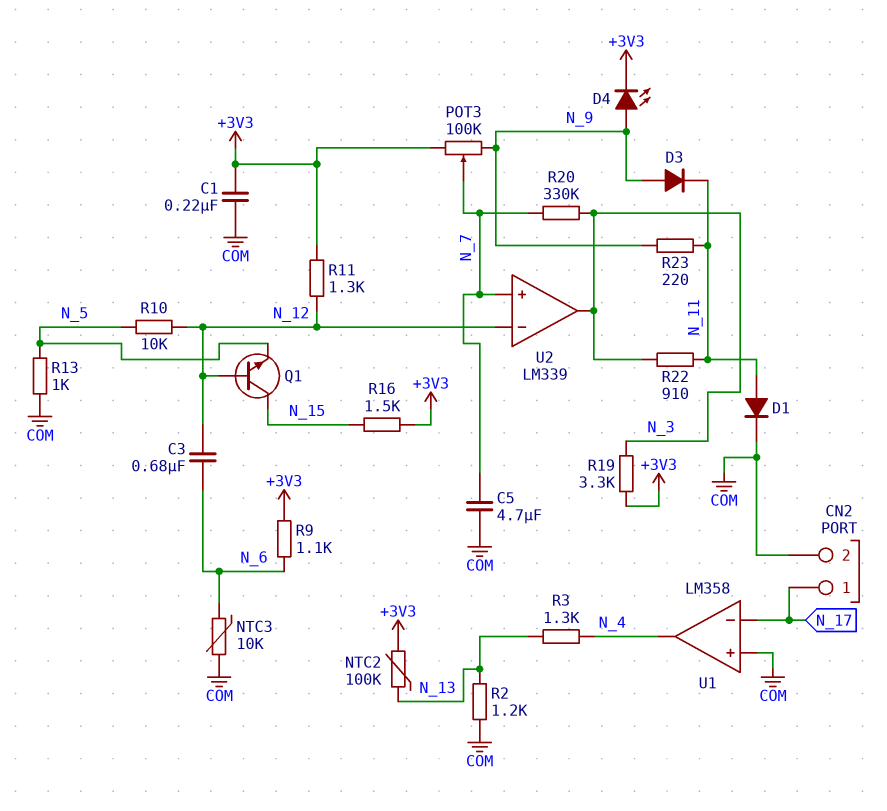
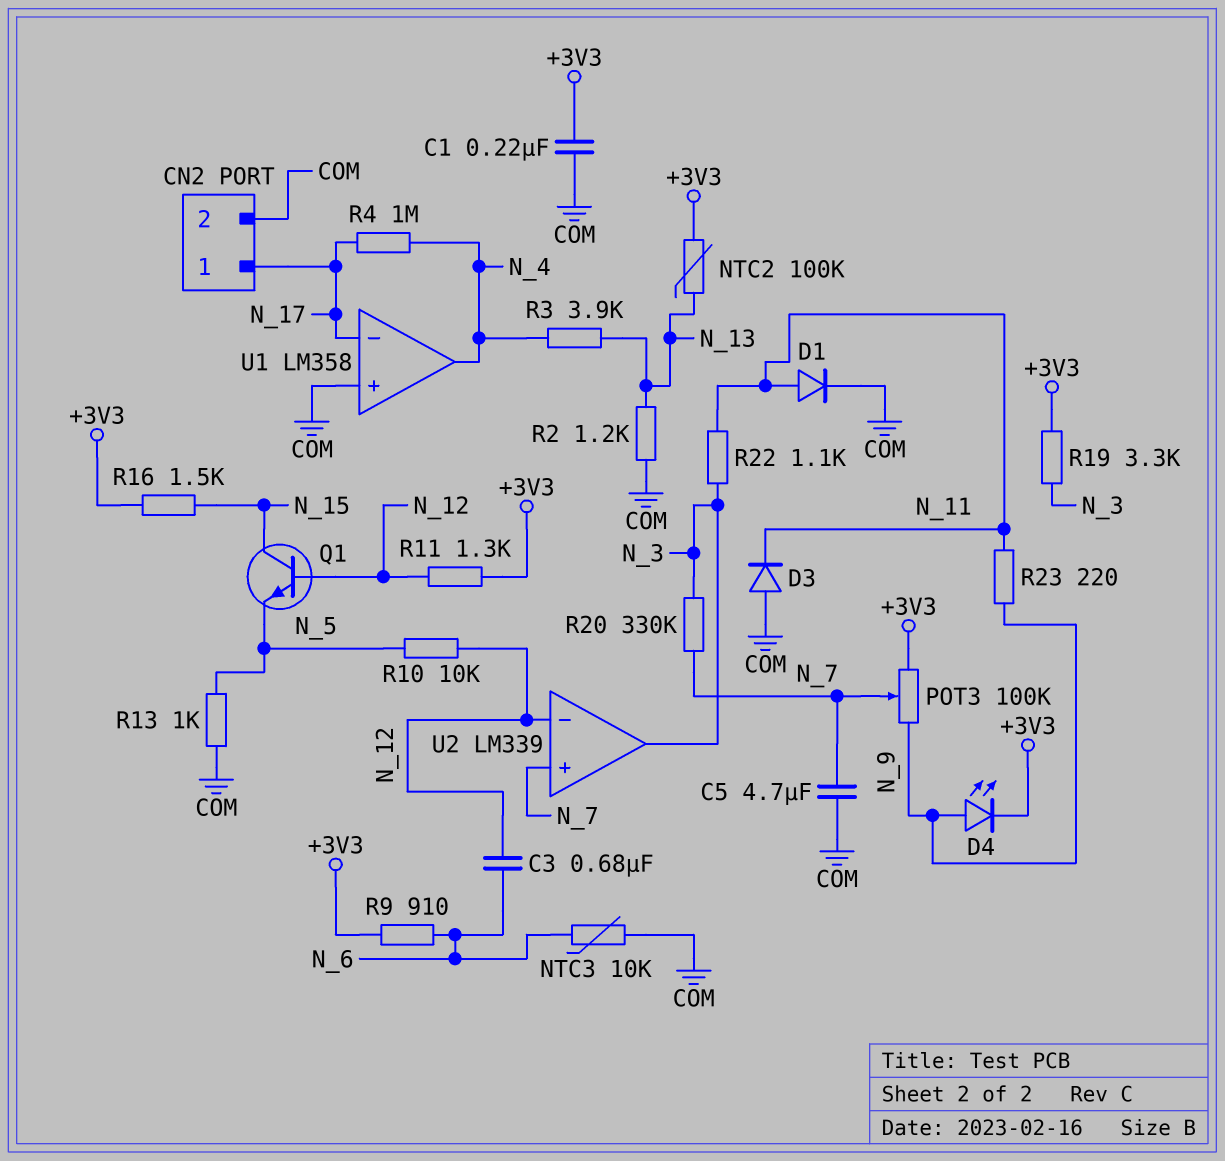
D3: diode (A N_9, K N_11) -> diode (A COM, K N_11)
R3: 1.3k (N_4, N_13) -> 3.9k (N_4, N_13)
R4: none -> 1M (N_4, N_17)
R9: 1.1k (+3V3, N_6) -> 910 (+3V3, N_6)
R22: 910 (N_3, N_11) -> 1.1k (N_3, N_11)

